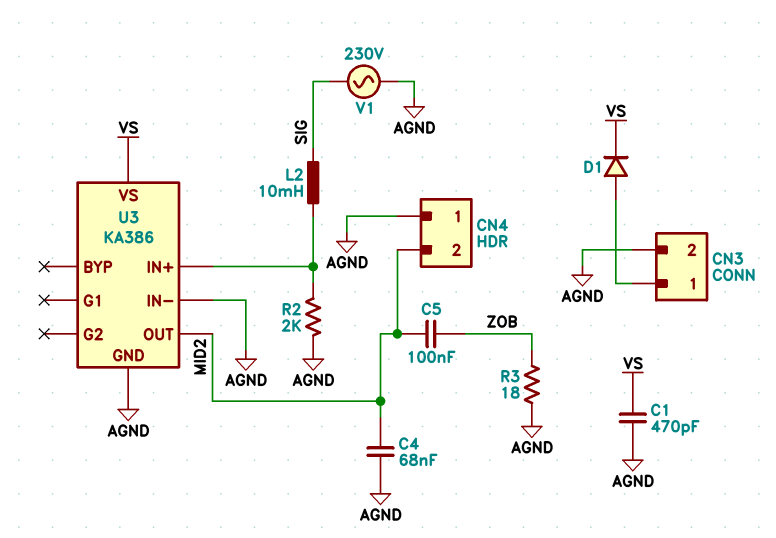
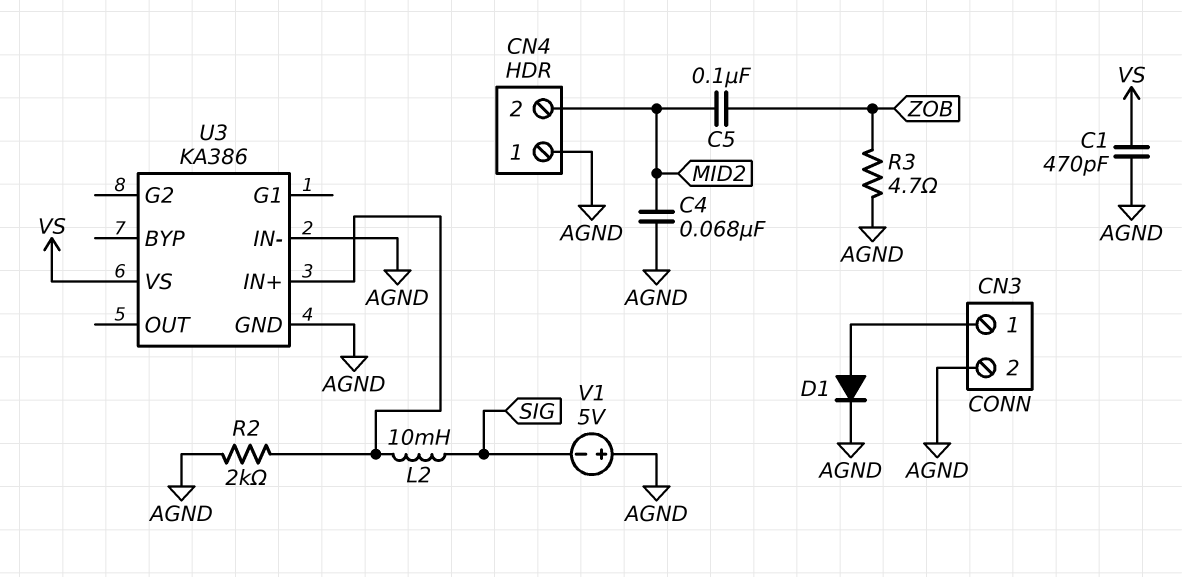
D1: diode (A CN3/1, K VS) -> diode (A CN3/1, K AGND)
R3: 18 (AGND, ZOB) -> 4.7 (AGND, ZOB)
U3 pin OUT: MID2 -> none
V1: AC 230V (AGND, SIG) -> 5V (plus AGND, minus SIG)

